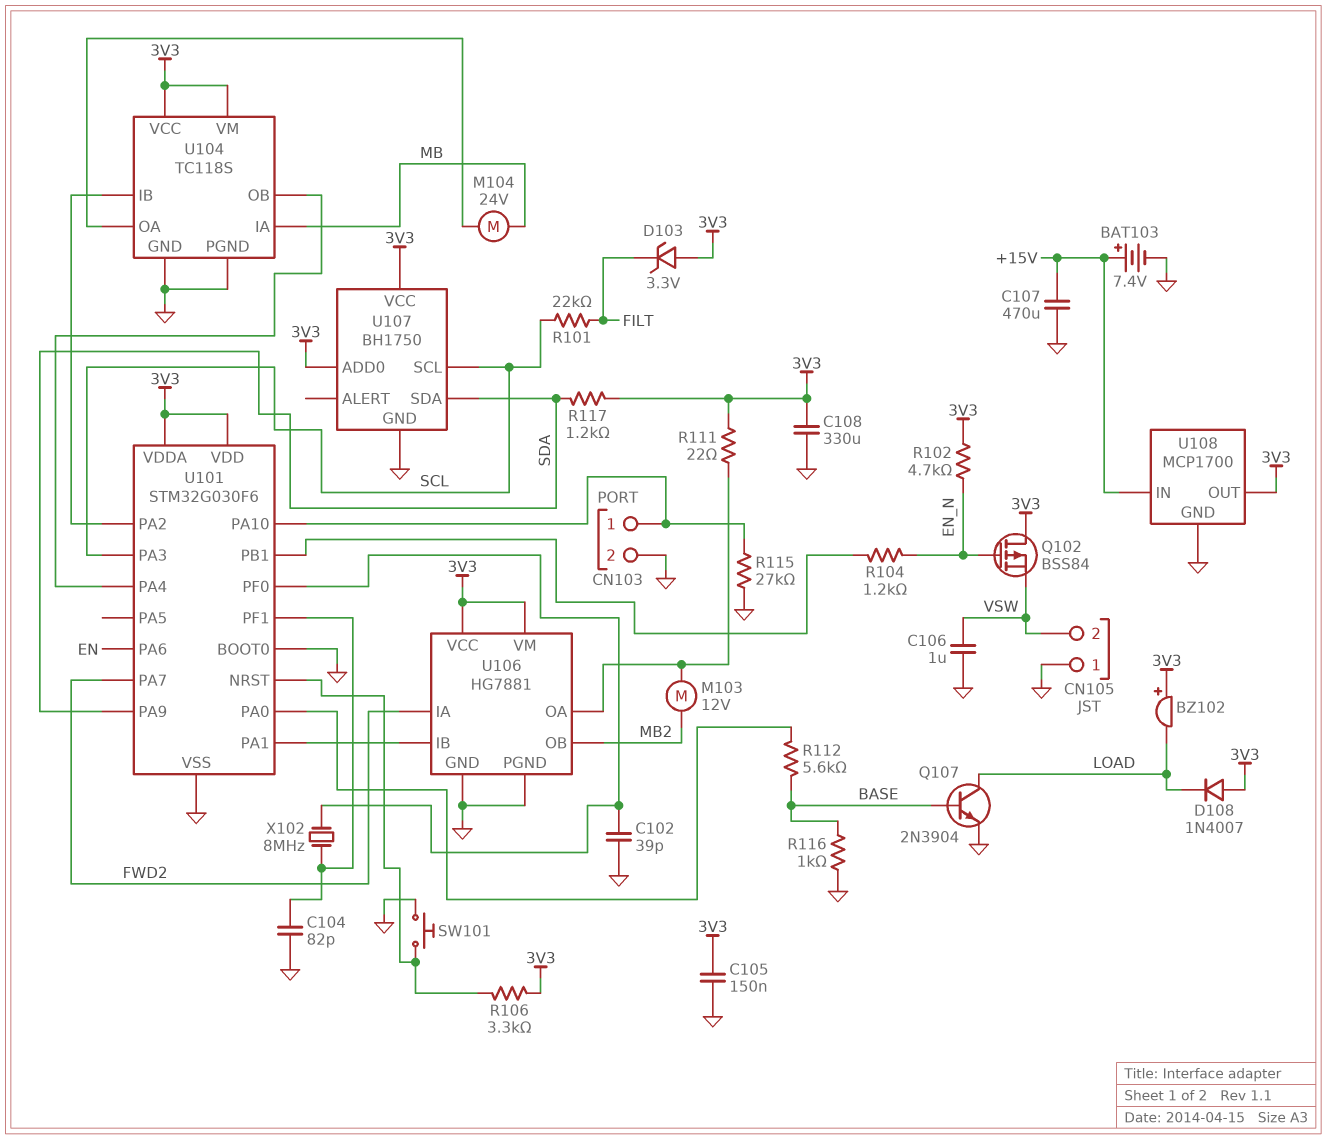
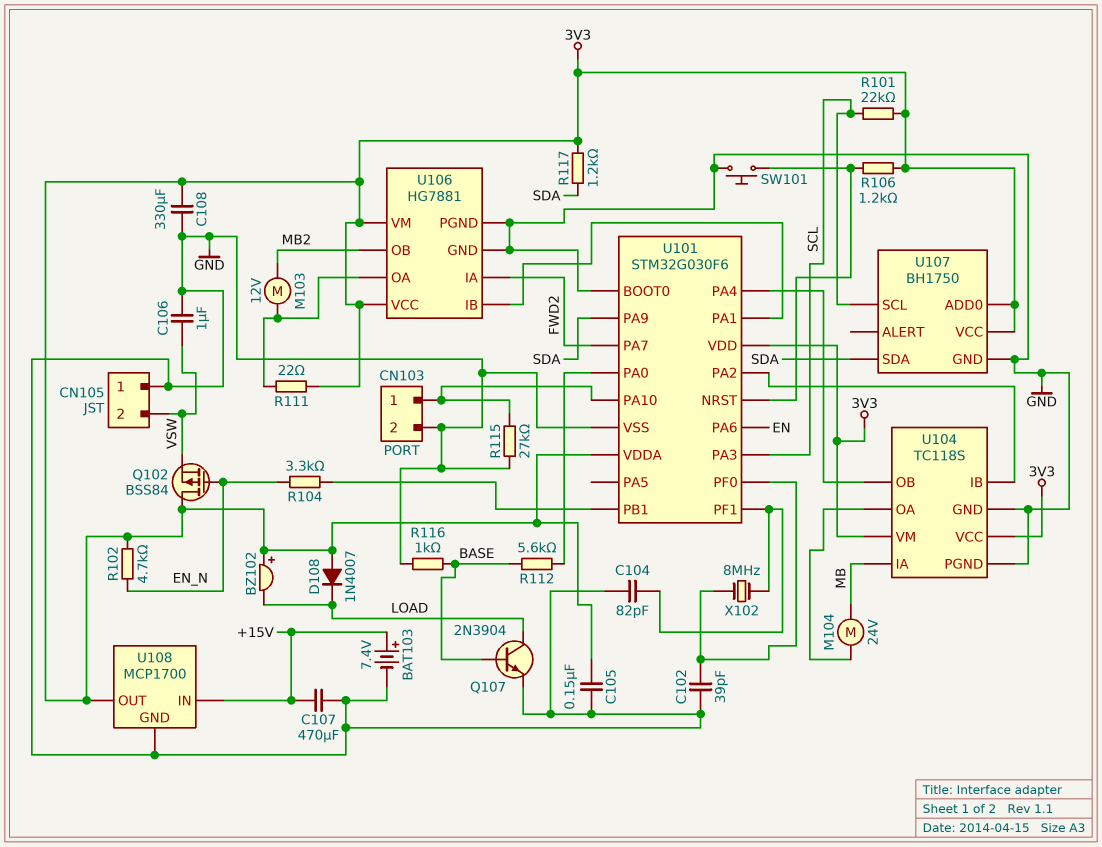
D103: zener 3.3V (A 3V3, K FILT) -> none
R101: 22k (FILT, SCL) -> 22k (3V3, SCL)
R104: 1.2k (EN_N, U101/PB1) -> 3.3k (EN_N, U101/PB1)
R106: 3.3k (3V3, U101/NRST) -> 1.2k (3V3, U101/NRST)

